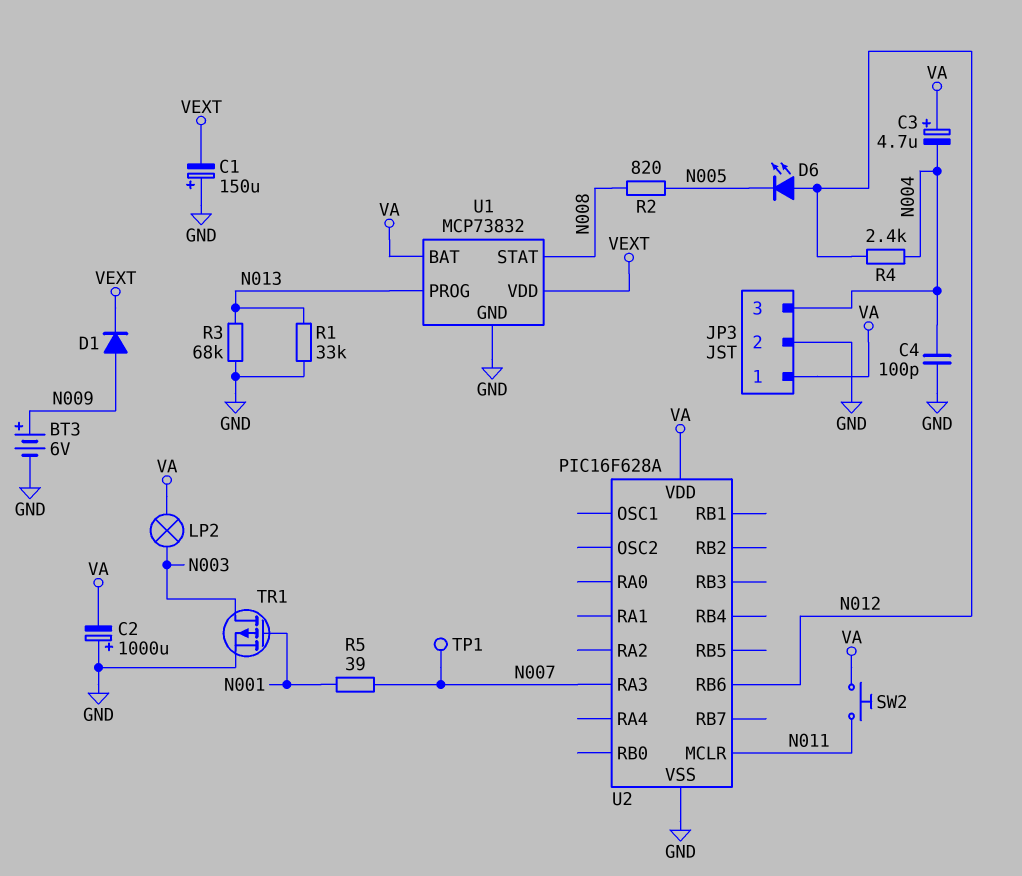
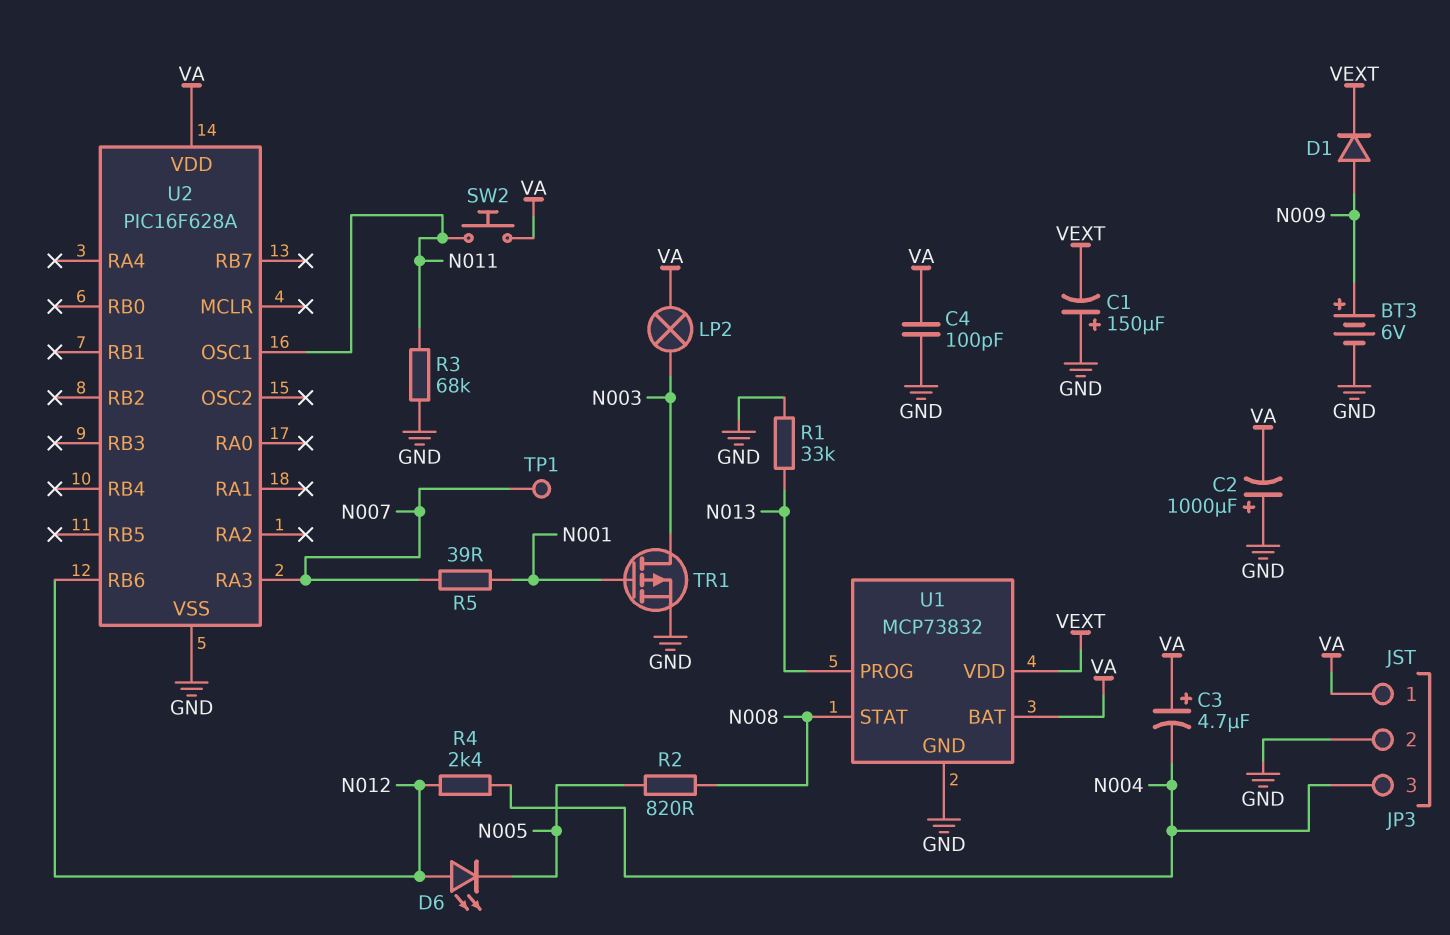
C4: 100pF (GND, N004) -> 100pF (GND, VA)
R3: 68k (GND, N013) -> 68k (GND, N011)
U2 pin MCLR: N011 -> none
U2 pin OSC1: none -> N011

